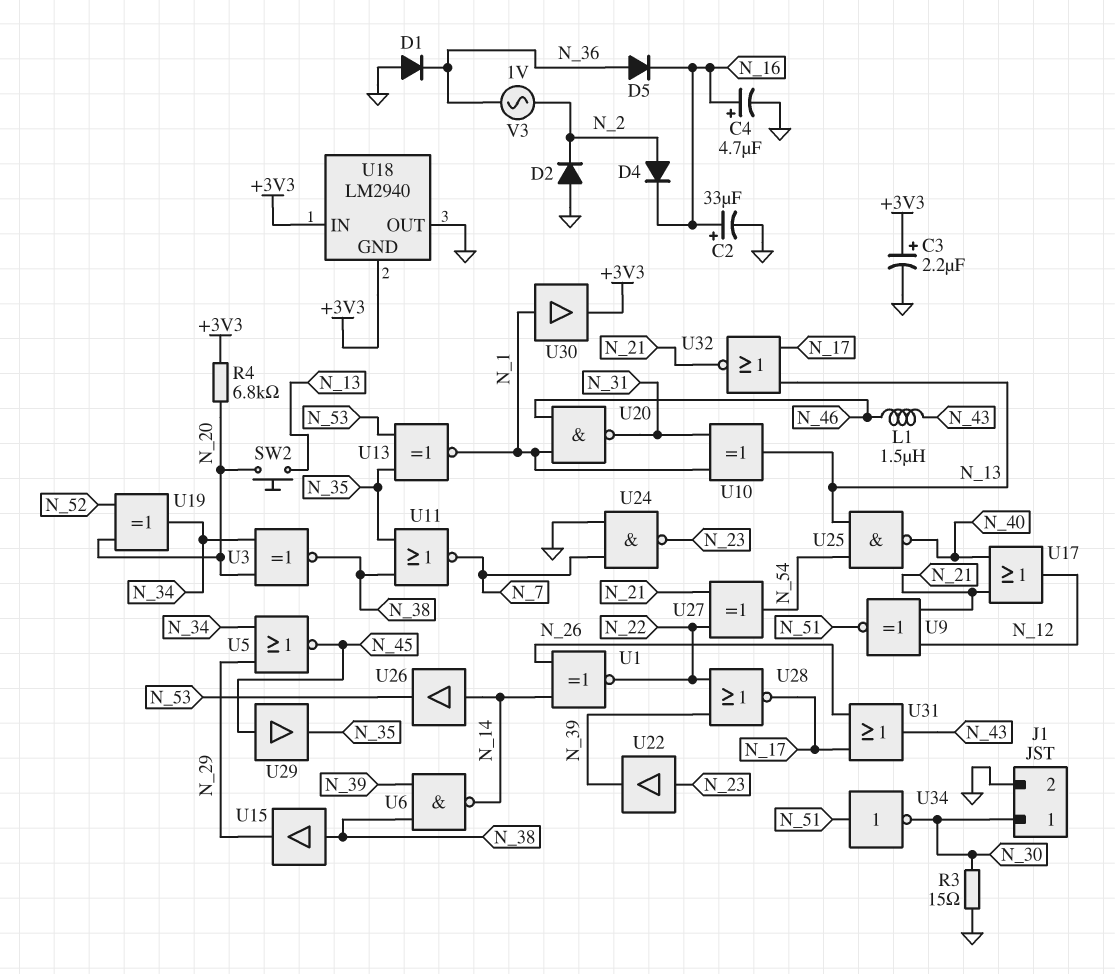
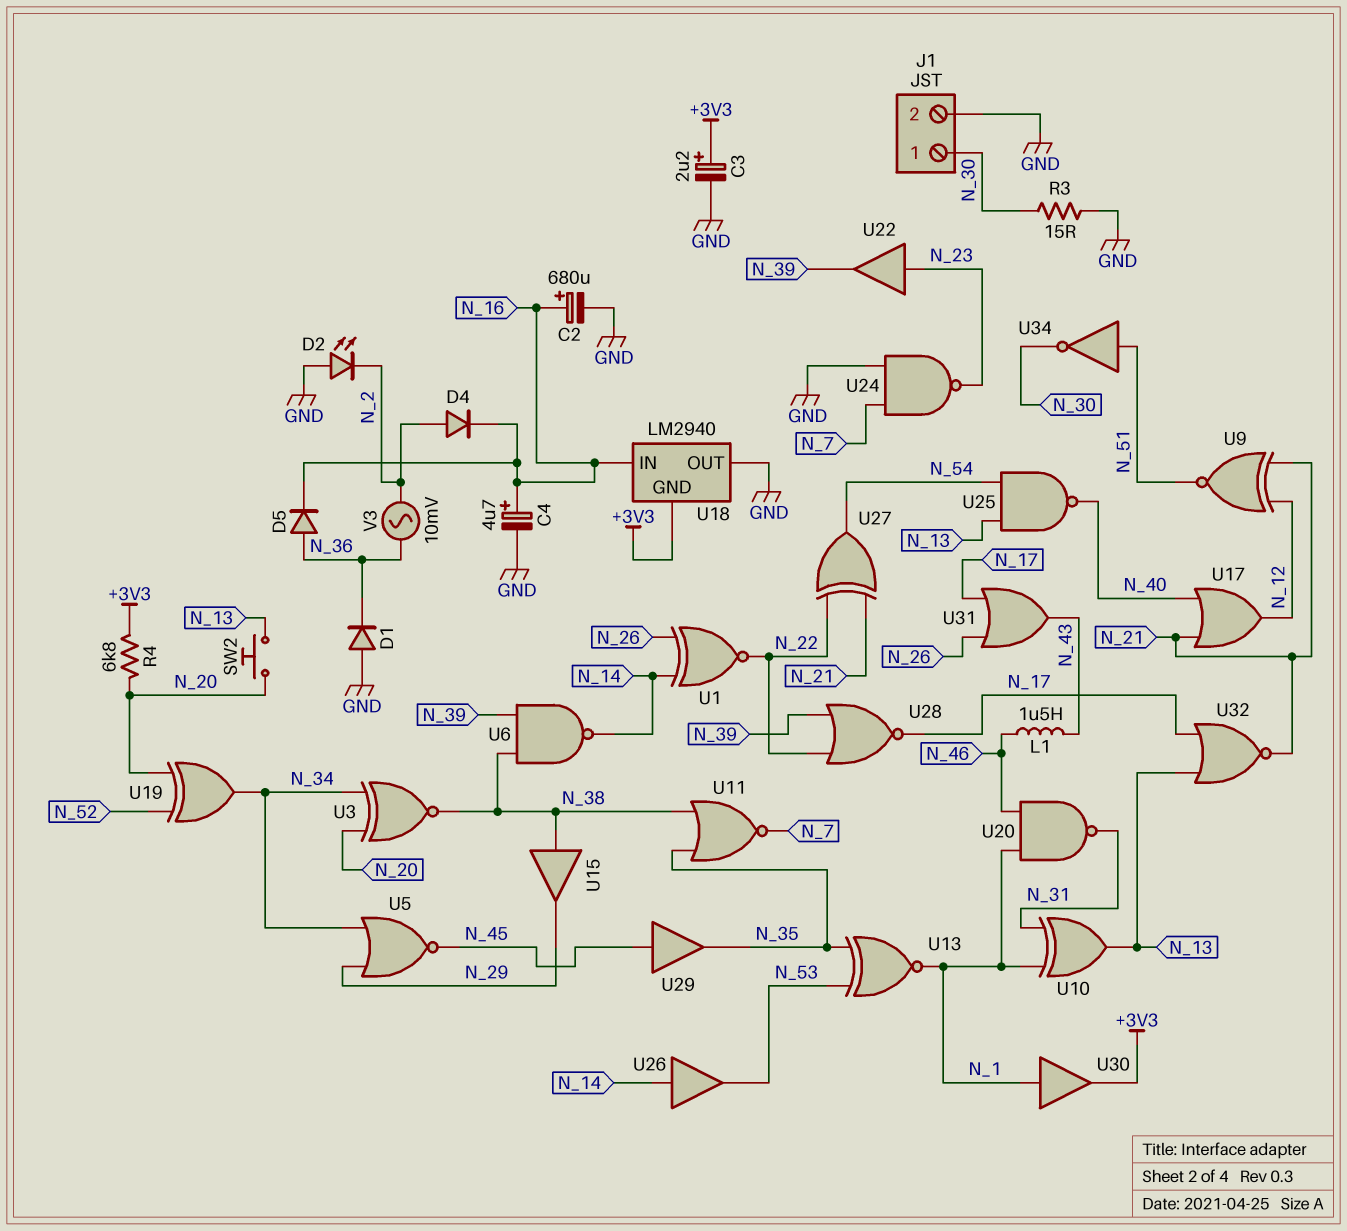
C2: 33uF (plus N_16, minus GND) -> 680uF (plus N_16, minus GND)
D2: diode (A GND, K N_2) -> LED (A GND, K N_2)
U18 pin IN: +3V3 -> N_16
V3: AC 1V (N_2, N_36) -> AC 10mV (N_2, N_36)

